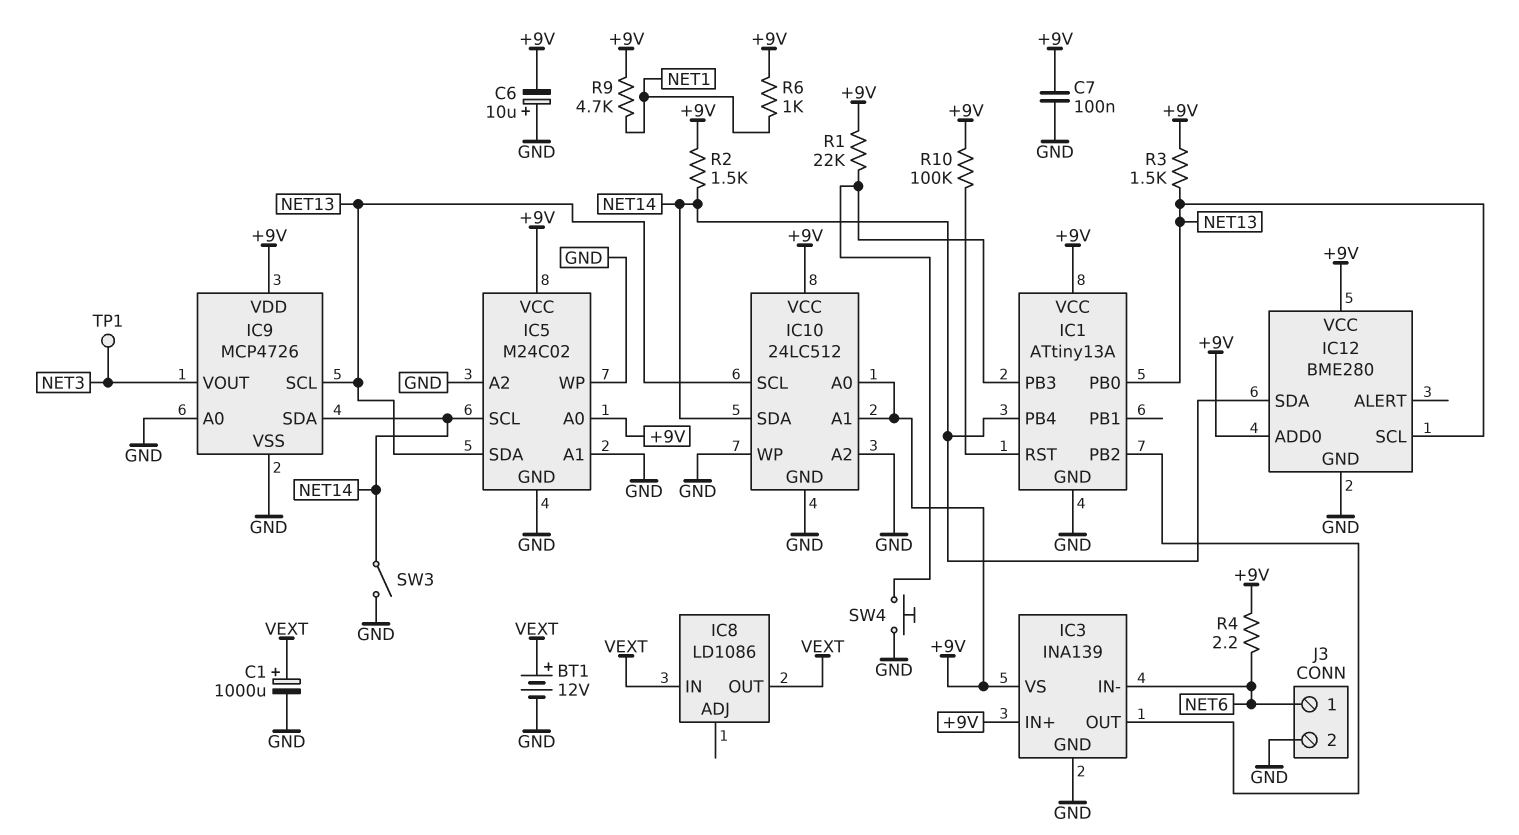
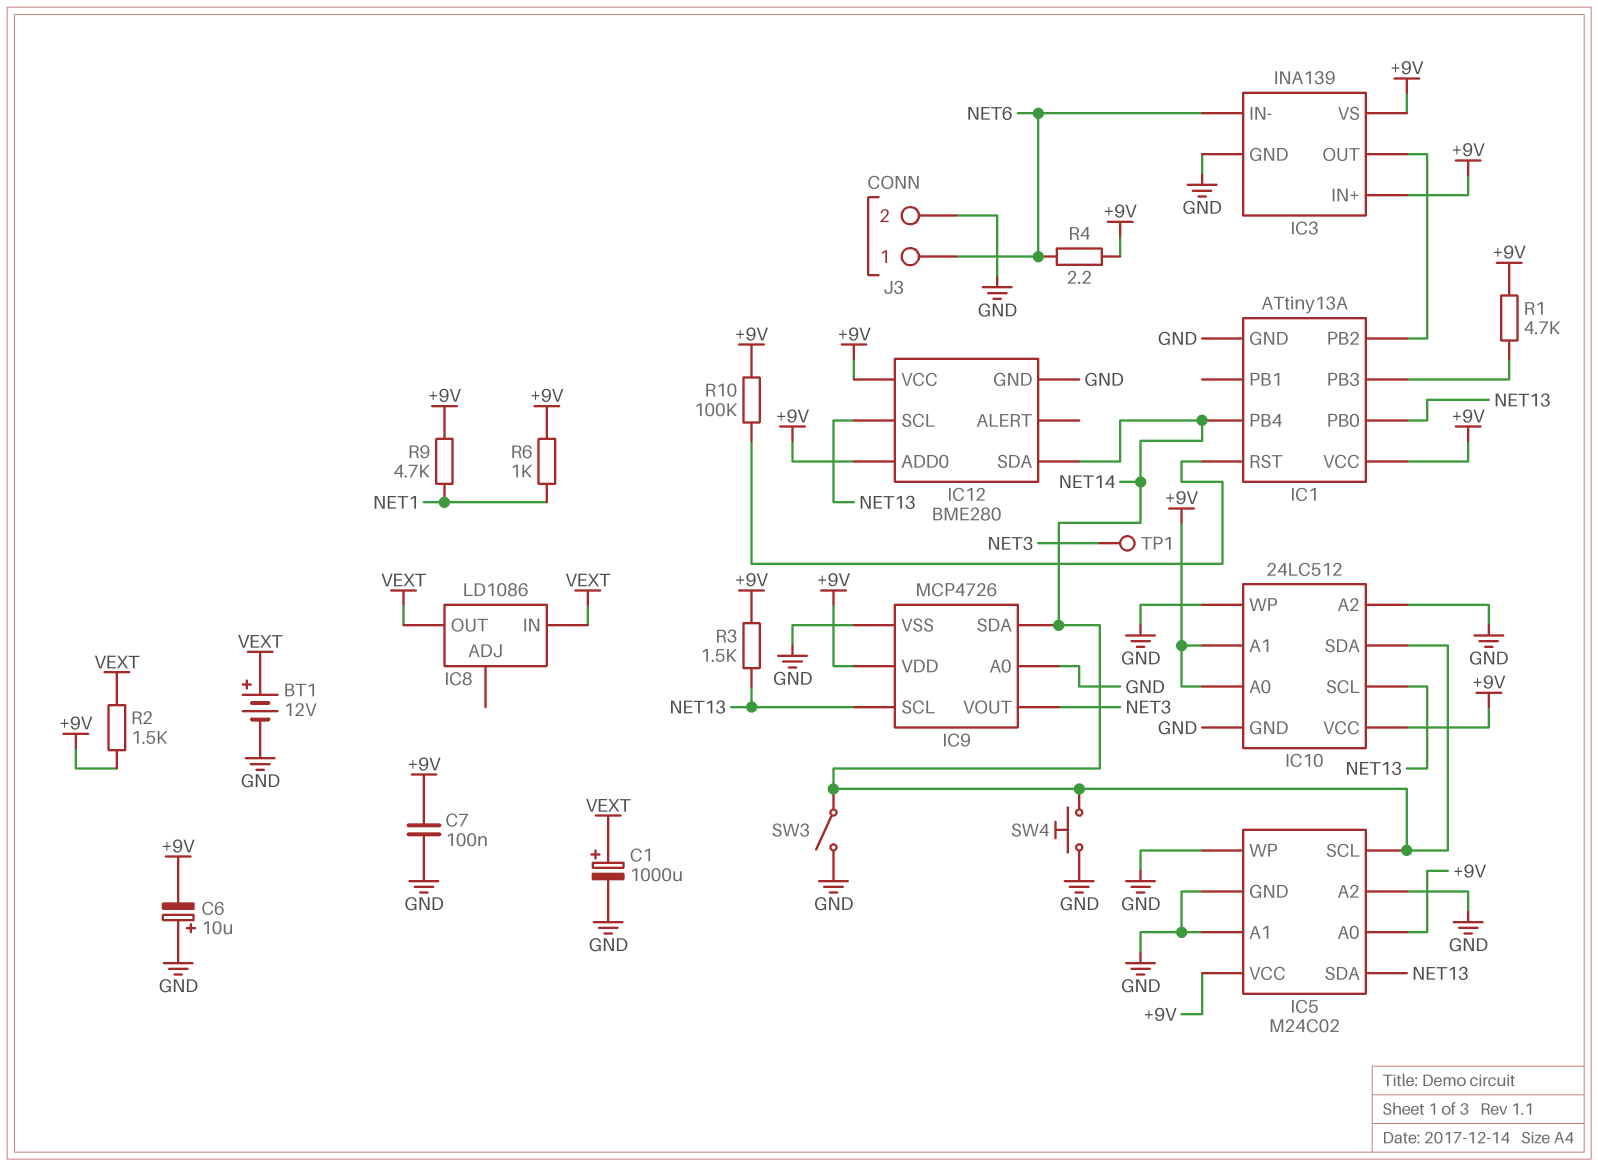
R1: 22k (+9V, IC1/PB3) -> 4.7k (+9V, IC1/PB3)
R2: 1.5k (+9V, NET14) -> 1.5k (+9V, VEXT)
SW4: button (GND, IC1/PB3) -> button (GND, NET14)

